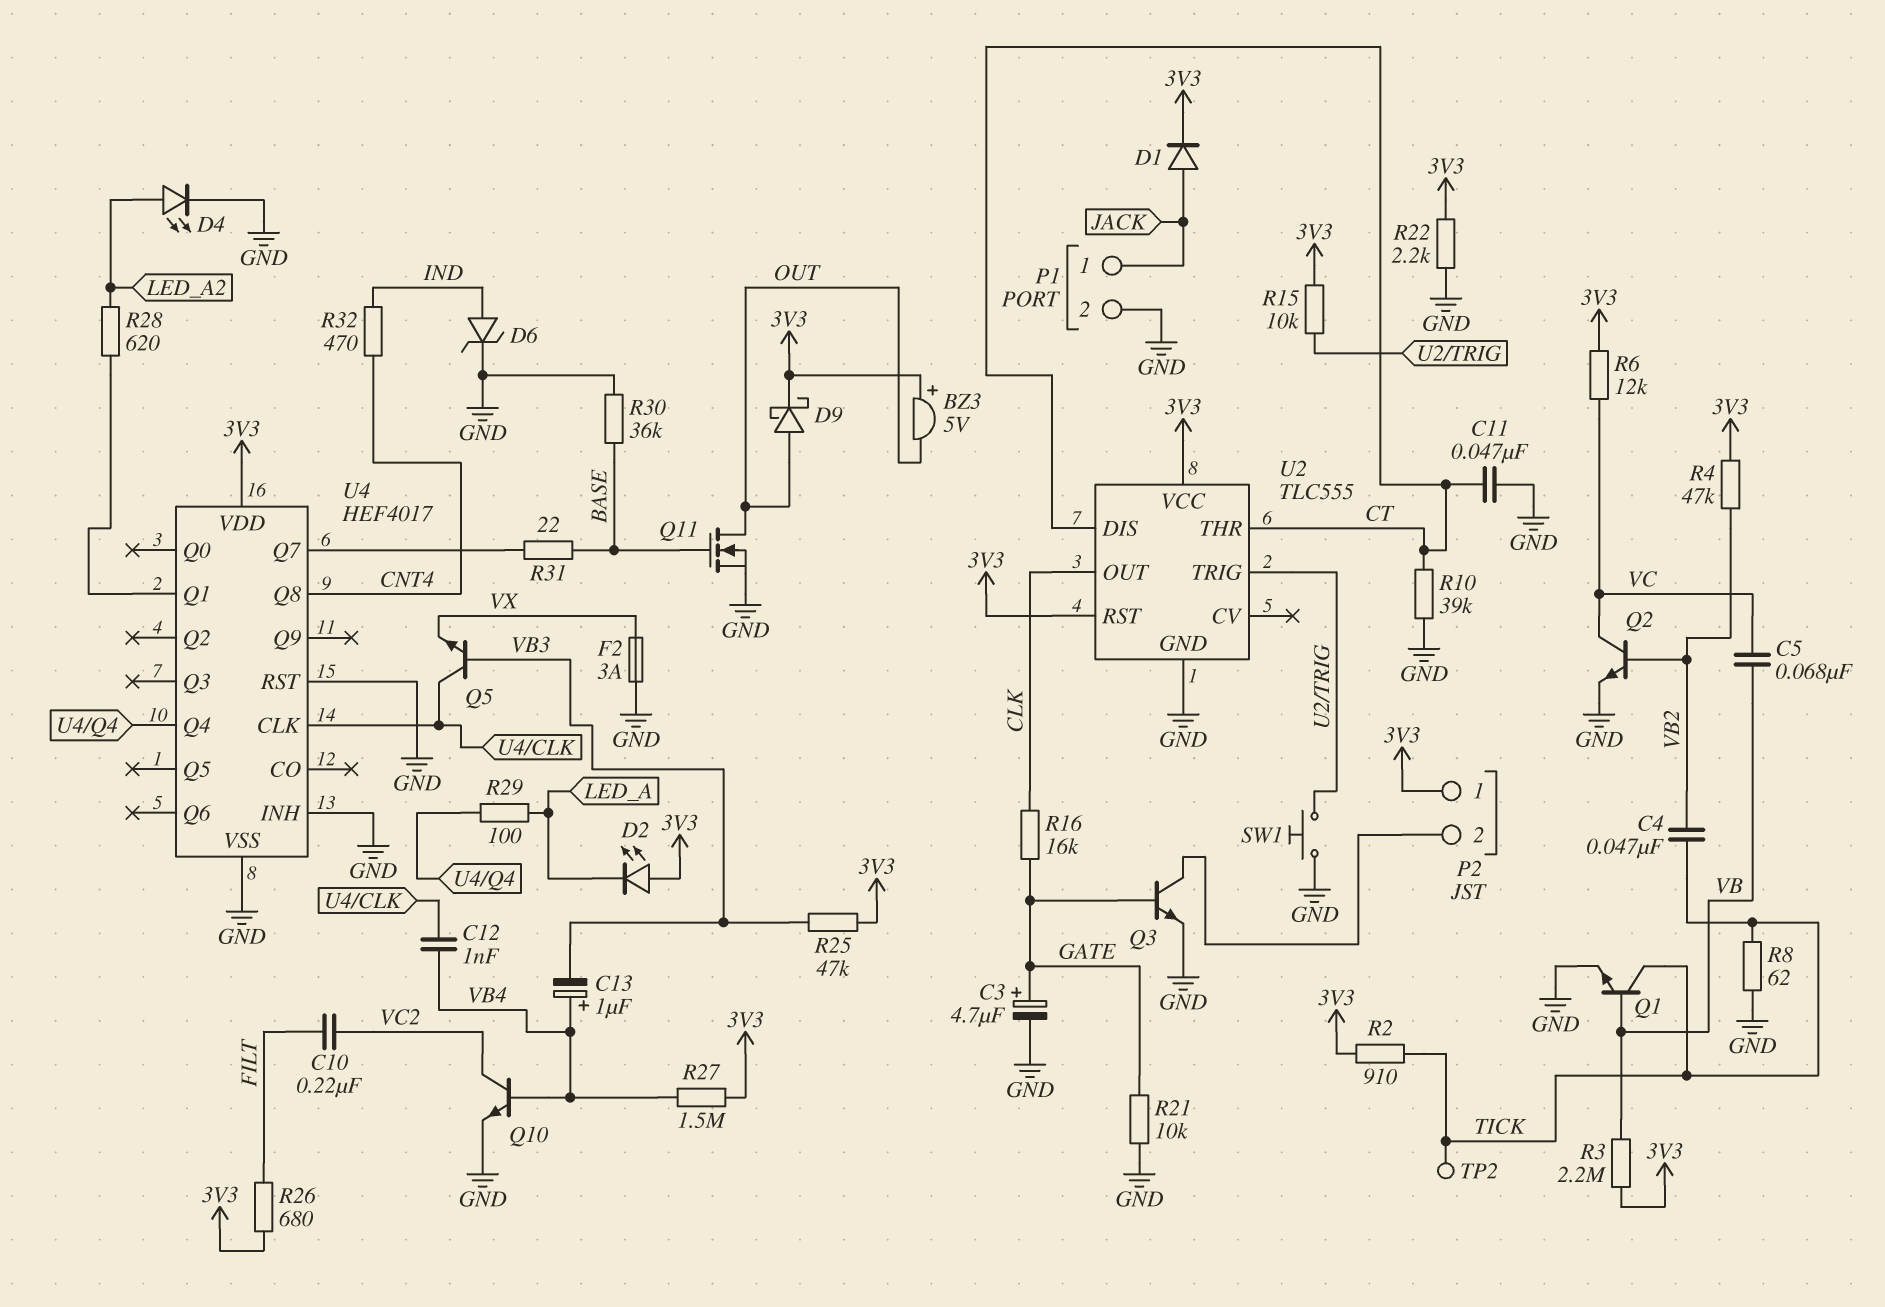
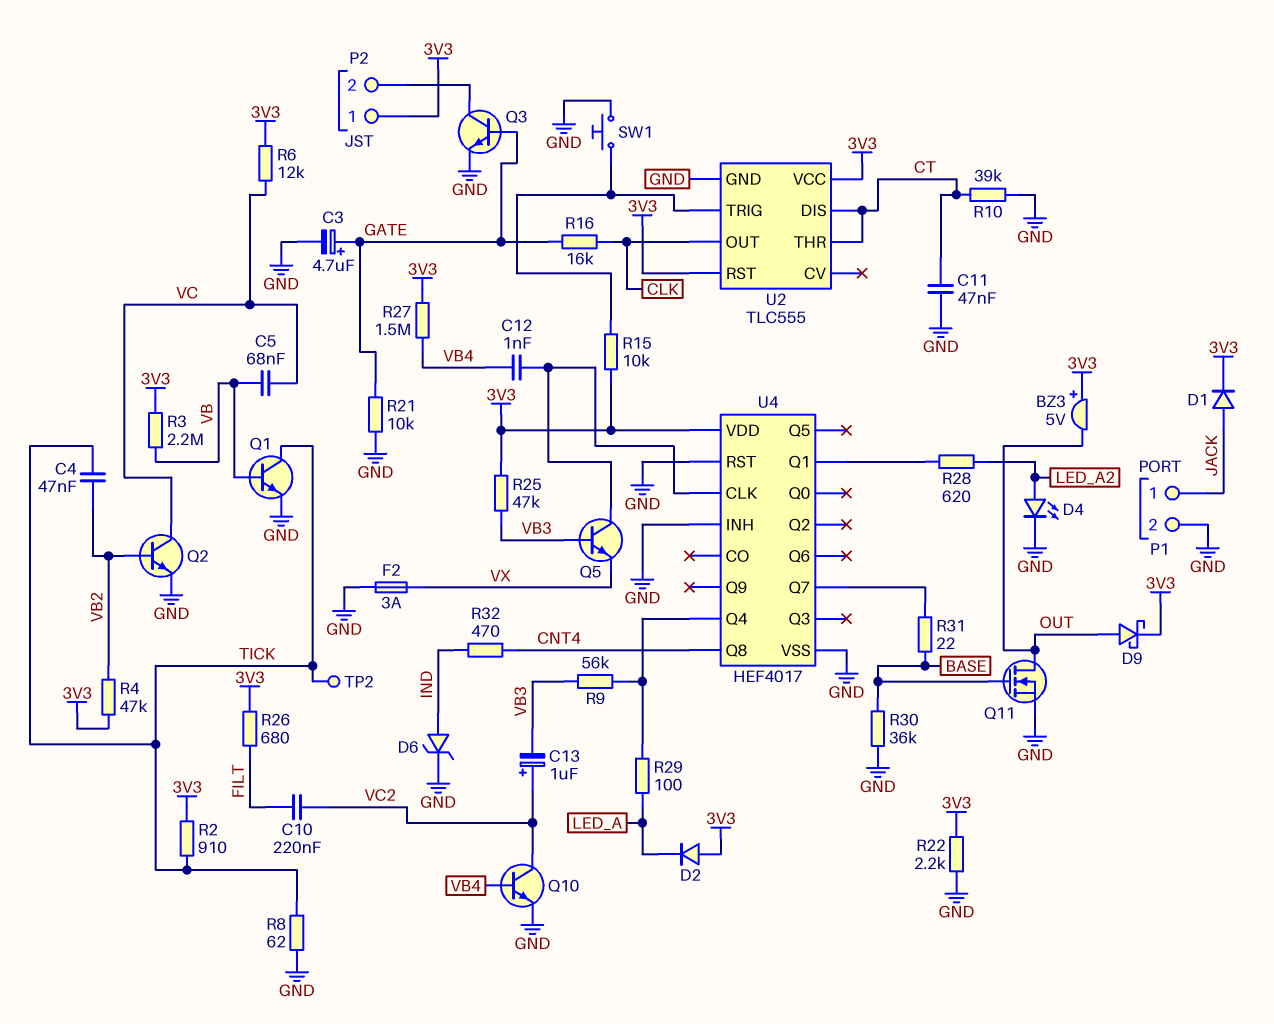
C13: 1uF (plus VB4, minus VB3) -> 1uF (plus VC2, minus VB3)
D2: LED (A 3V3, K LED_A) -> diode (A 3V3, K LED_A)
R9: none -> 56k (U4/Q4, VB3)

